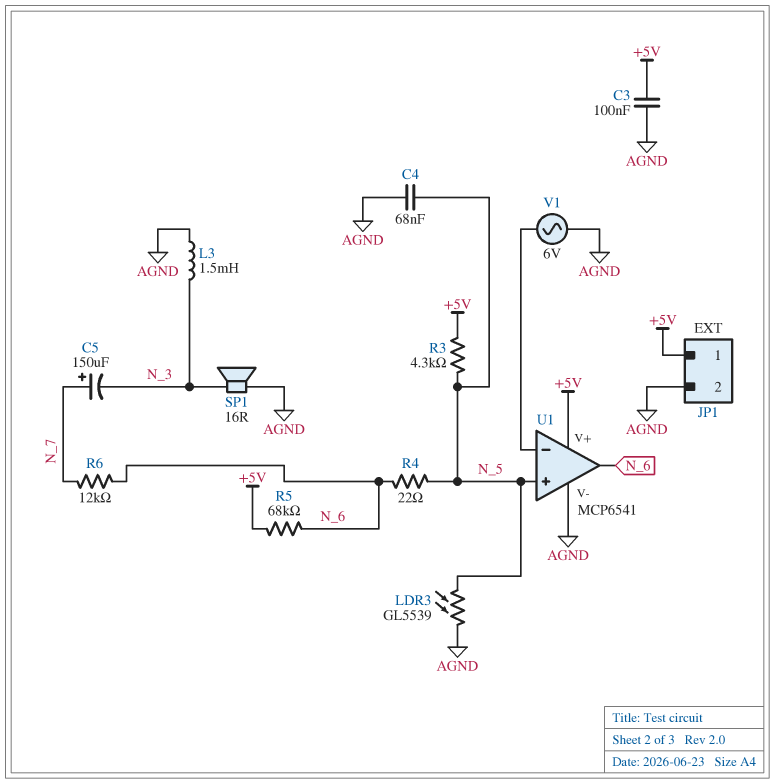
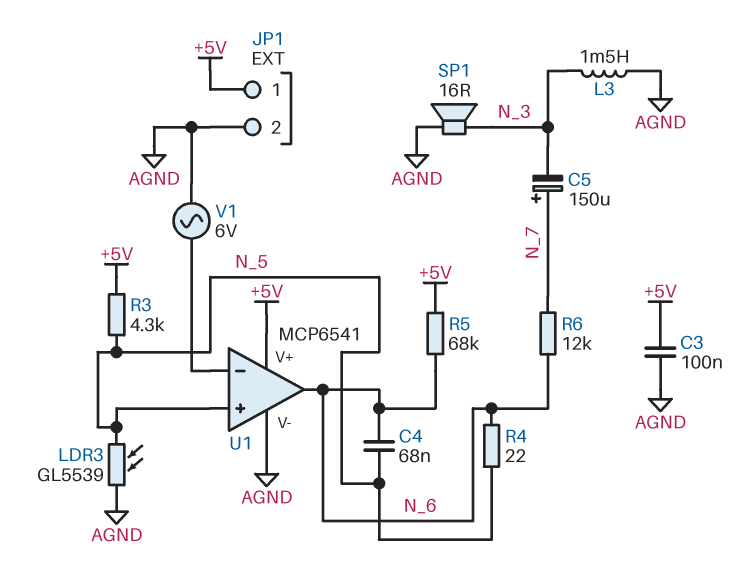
C4: 68nF (AGND, N_5) -> 68nF (N_5, N_6)

